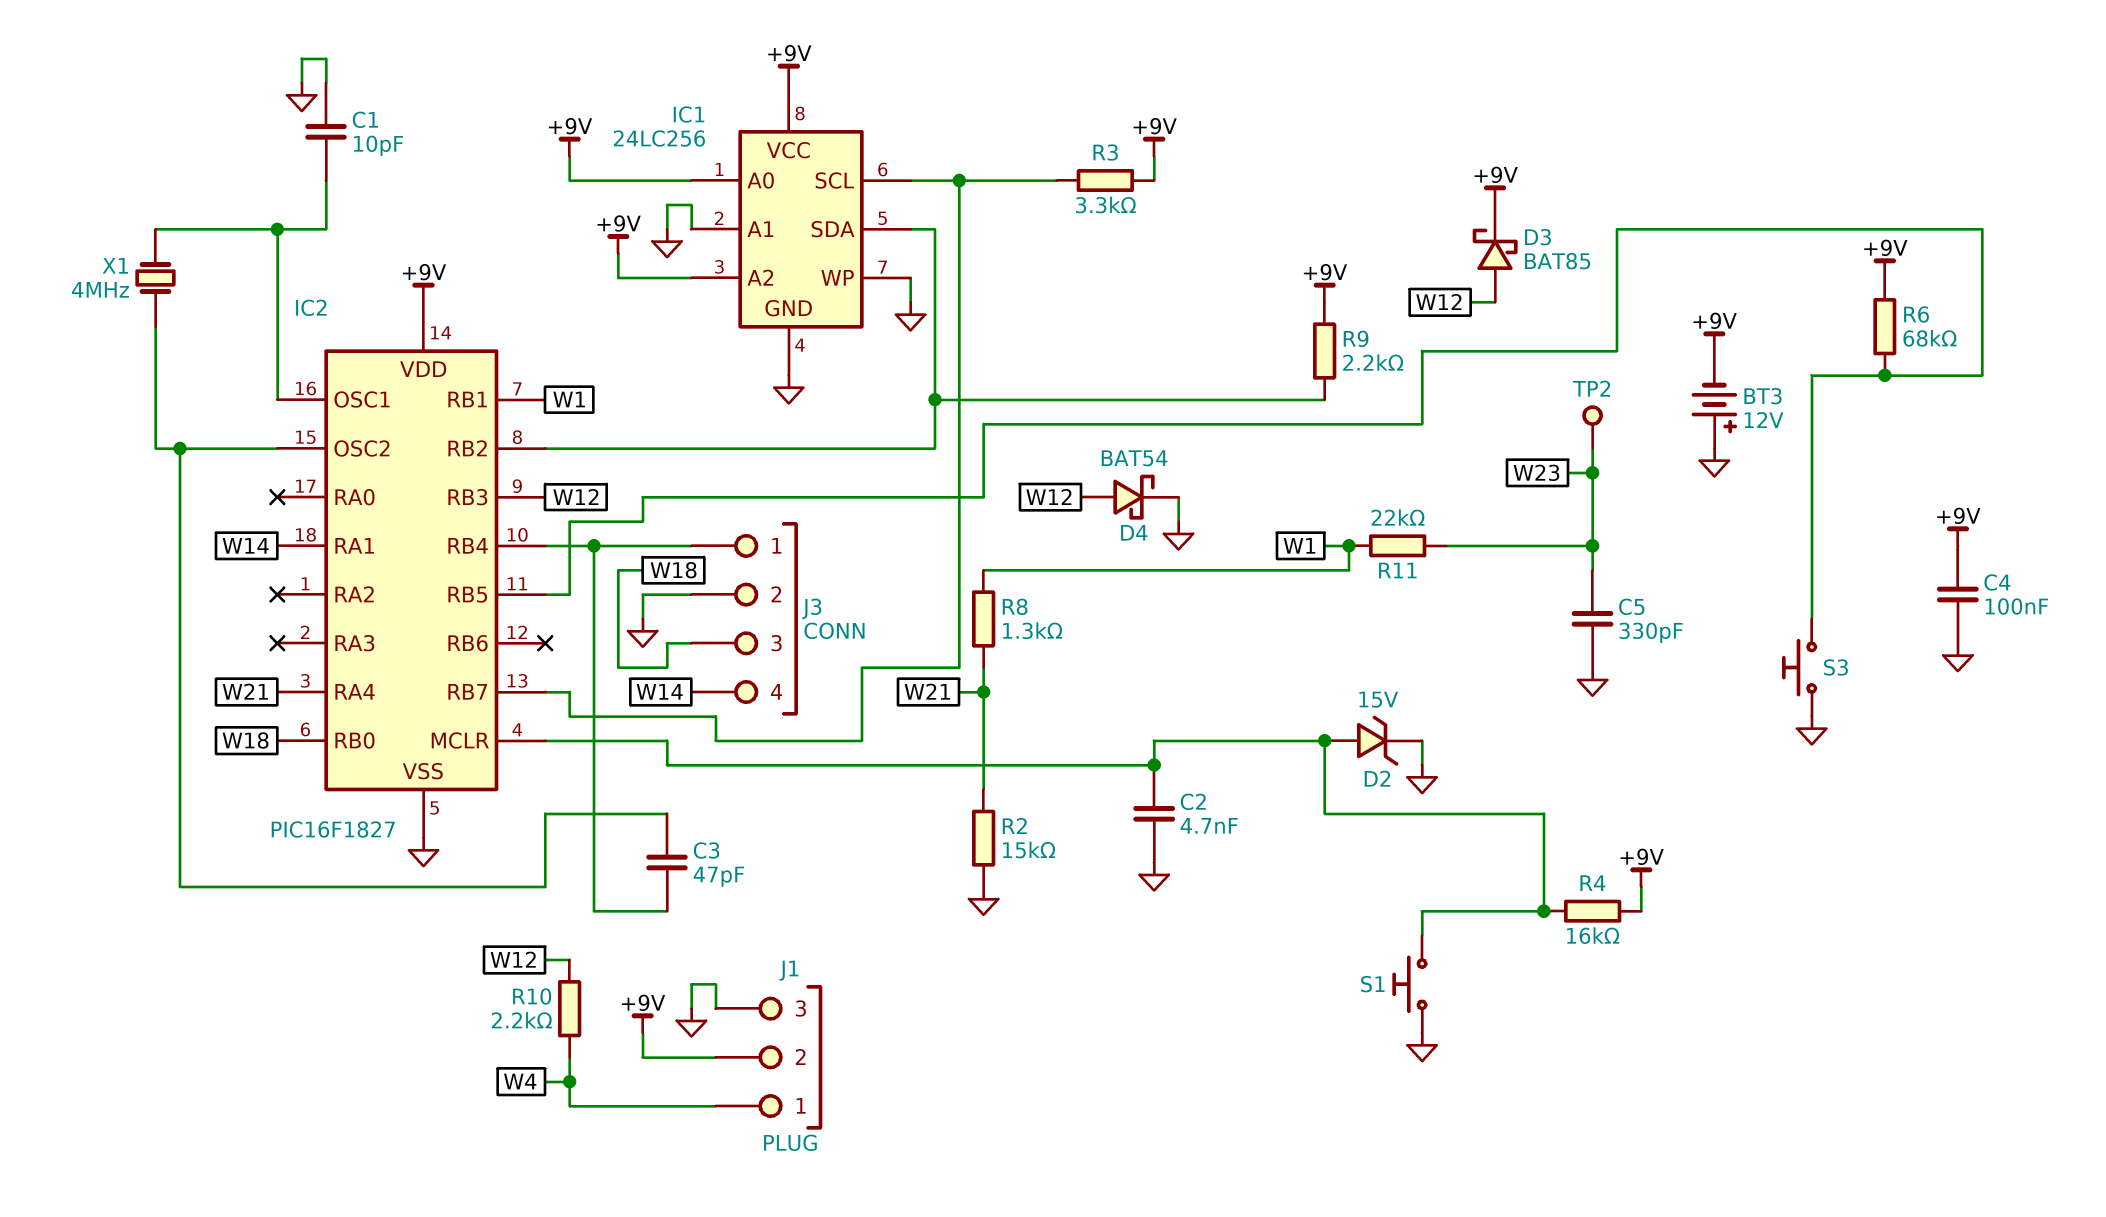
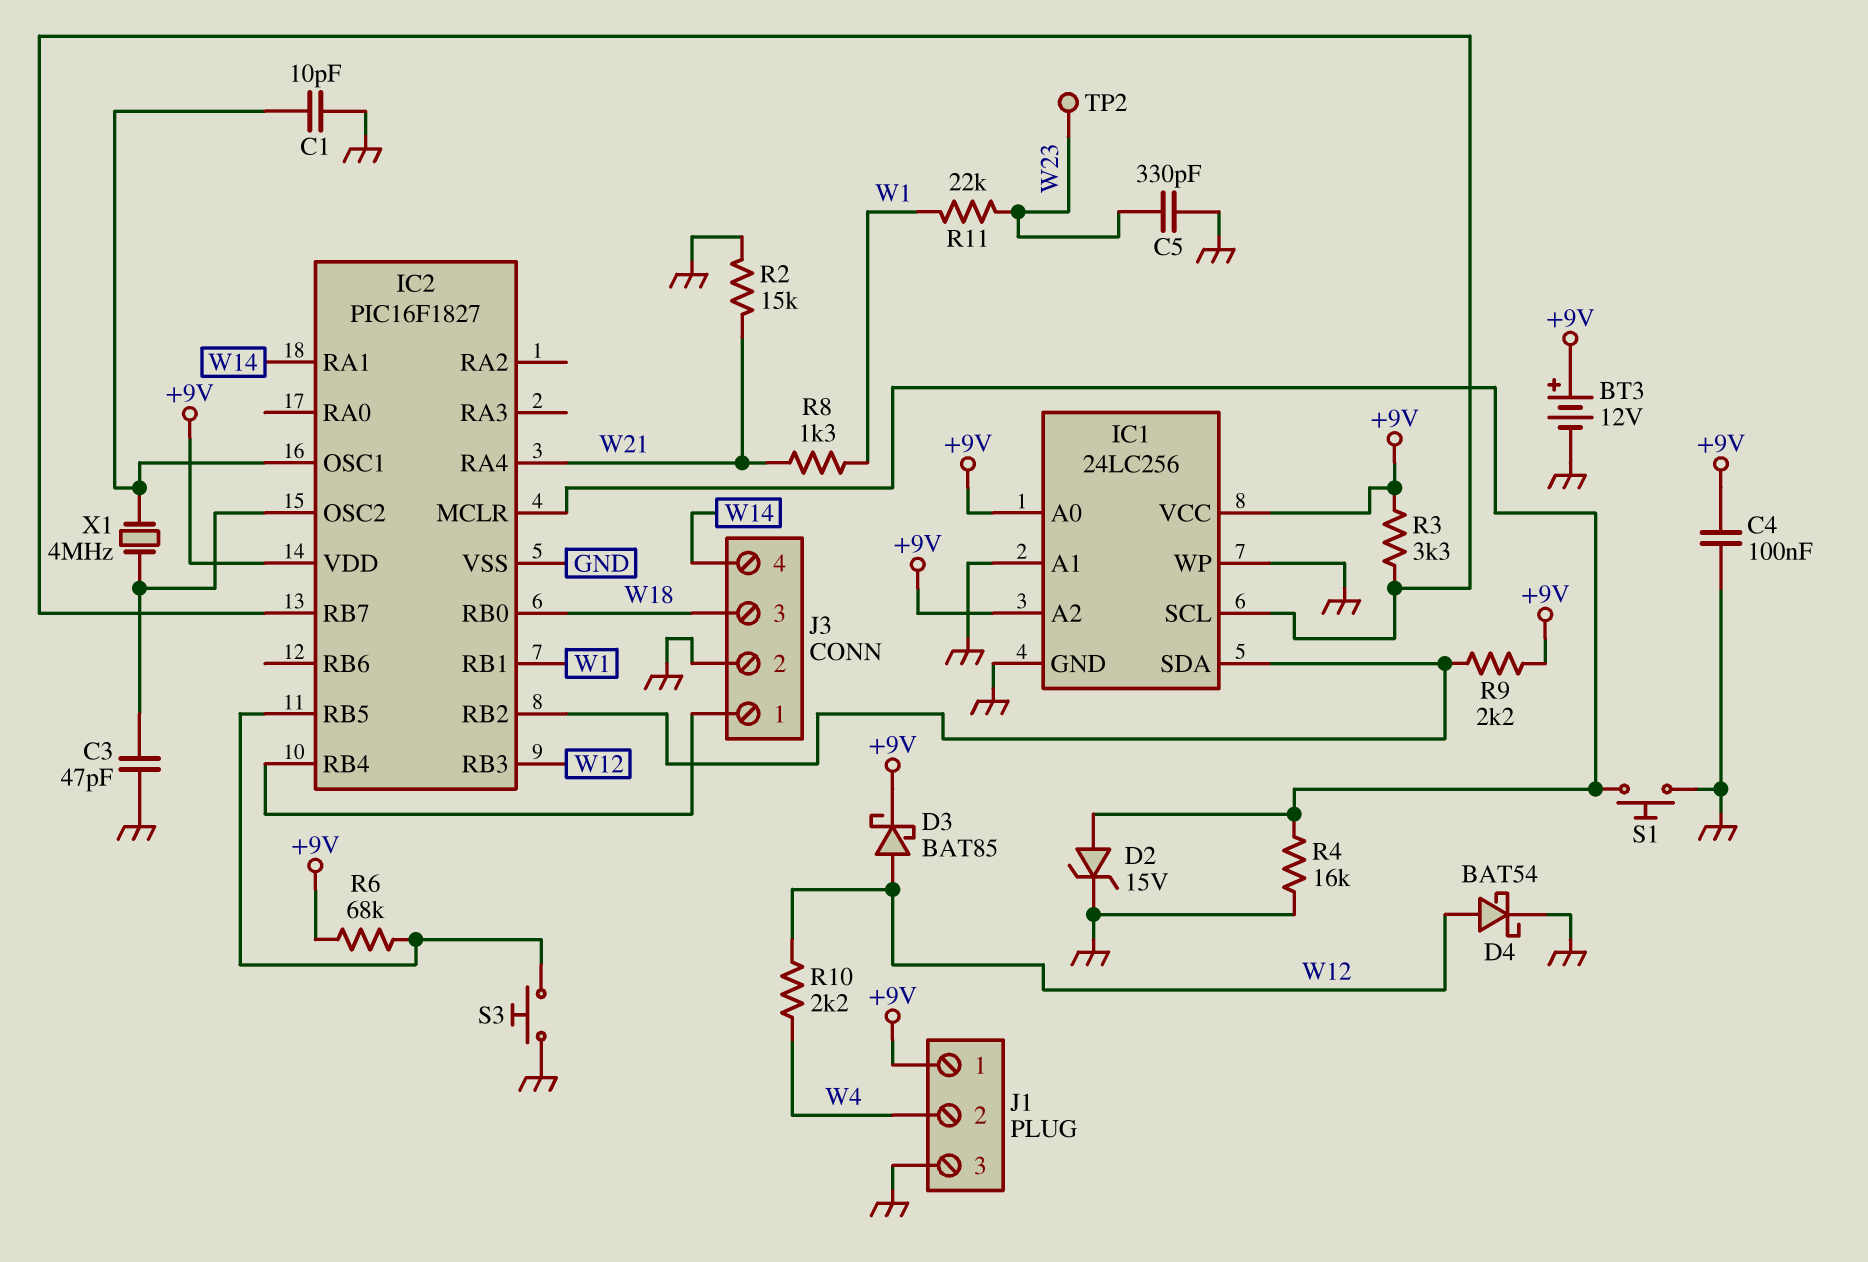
BT3: 12V (plus GND, minus +9V) -> 12V (plus +9V, minus GND)
C2: 4.7nF (GND, IC2/MCLR) -> none
C3: 47pF (IC2/OSC2, IC2/RB4) -> 47pF (GND, IC2/OSC2)
J1 pin 1: W4 -> +9V
J1 pin 2: +9V -> W4
R4: 16k (+9V, IC2/MCLR) -> 16k (GND, IC2/MCLR)

